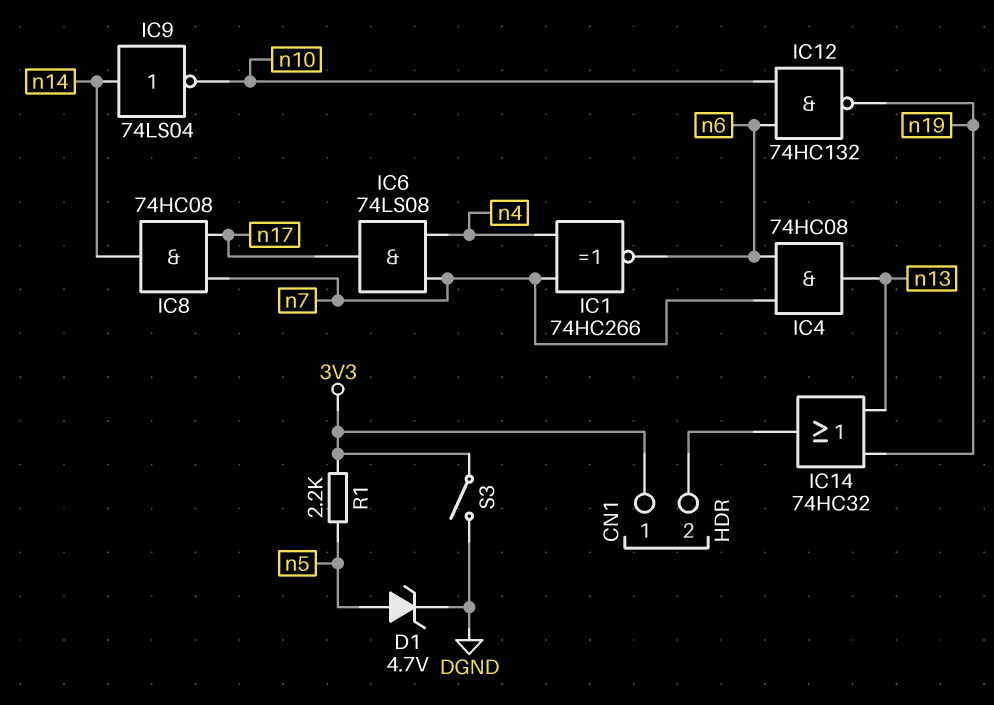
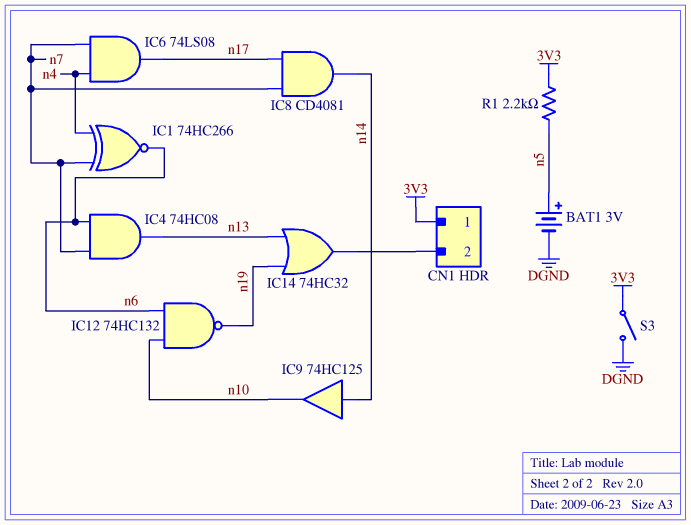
BAT1: none -> 3V (plus n5, minus DGND)
D1: zener 4.7V (A n5, K DGND) -> none
IC8: AND 74HC08 (in n7, in n17, out n14) -> AND CD4081 (in n7, in n17, out n14)
IC9: NOT 74LS04 (in n14, out n10) -> buffer 74HC125 (in n14, out n10)

